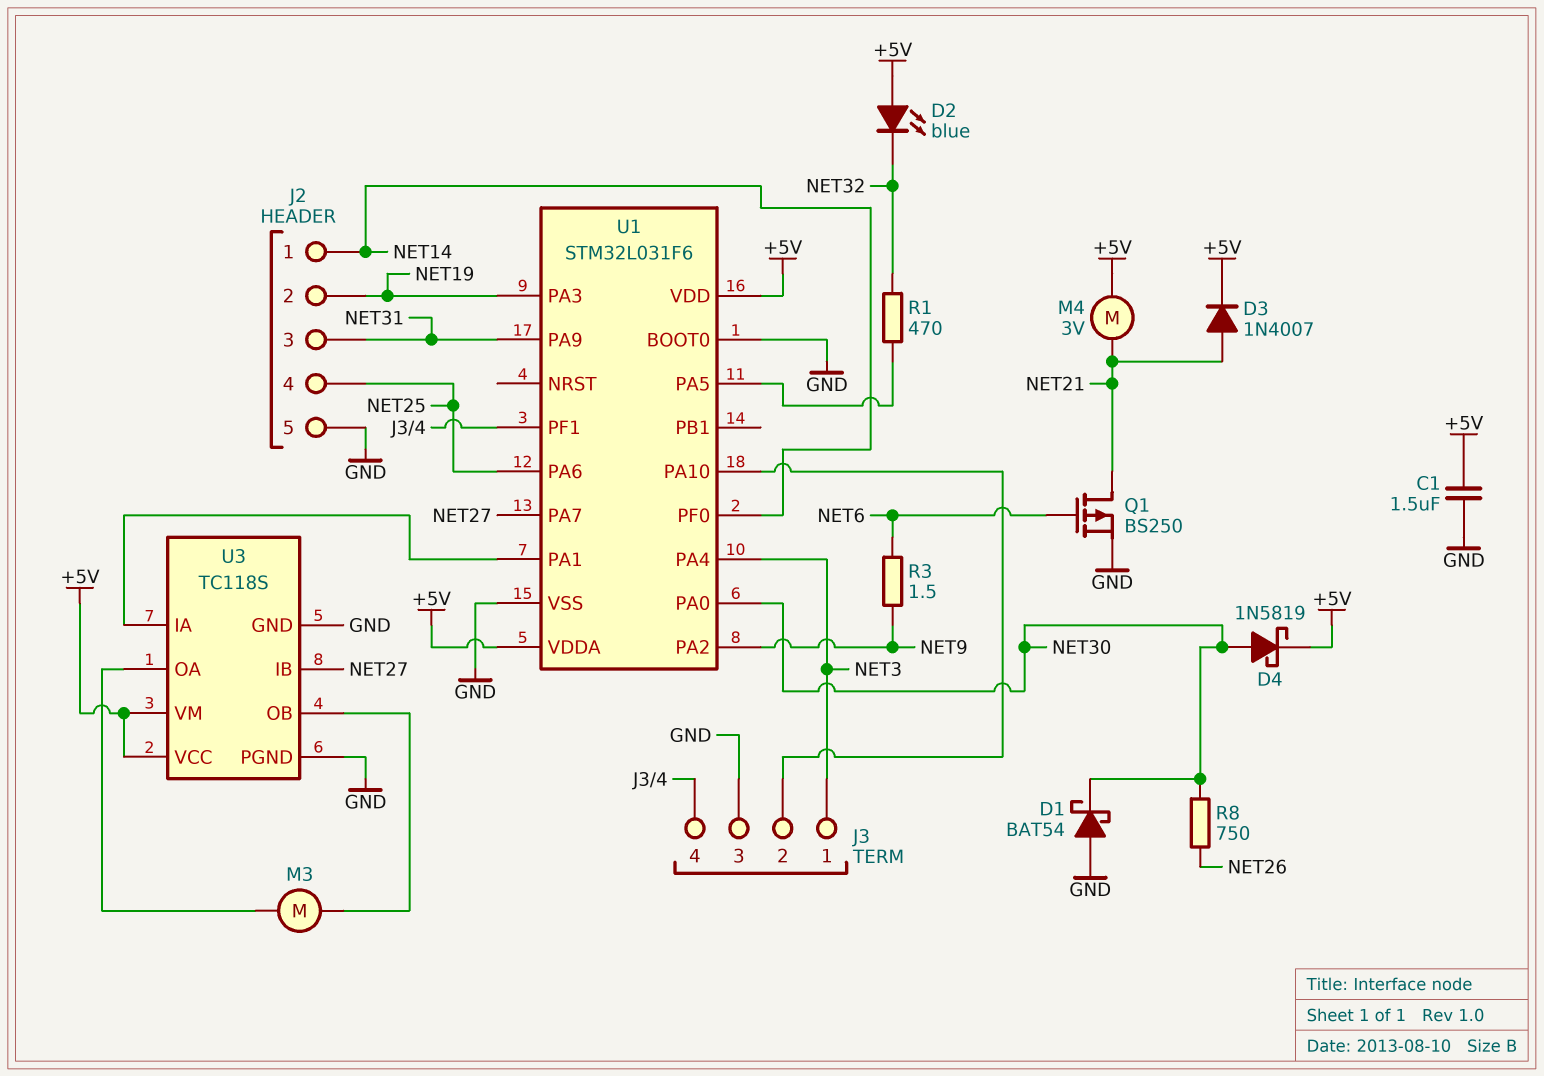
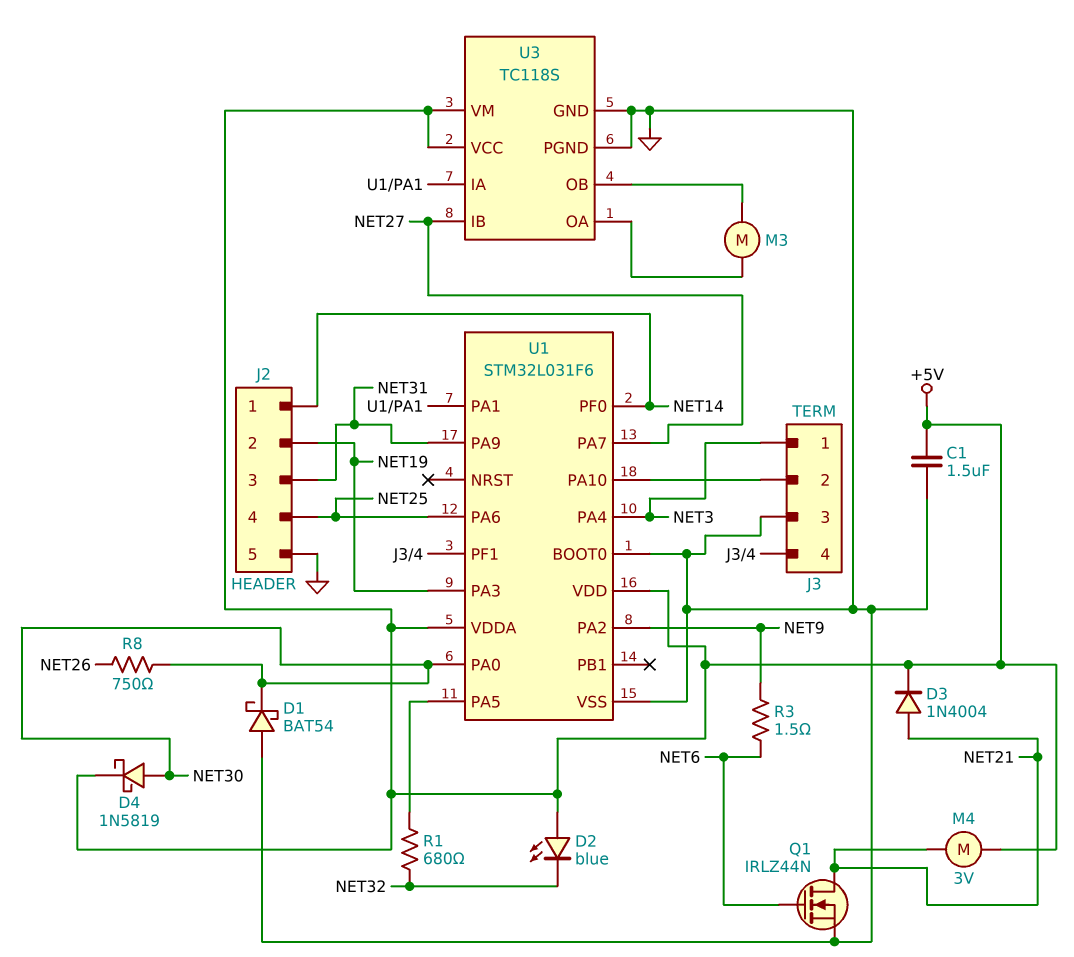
D3: diode 1N4007 (A NET21, K +5V) -> diode 1N4004 (A NET21, K +5V)
Q1: PMOS BS250 (G NET6, D NET21, S GND) -> NMOS IRLZ44N (G NET6, D NET21, S GND)
R1: 470 (NET32, U1/PA5) -> 680 (NET32, U1/PA5)

